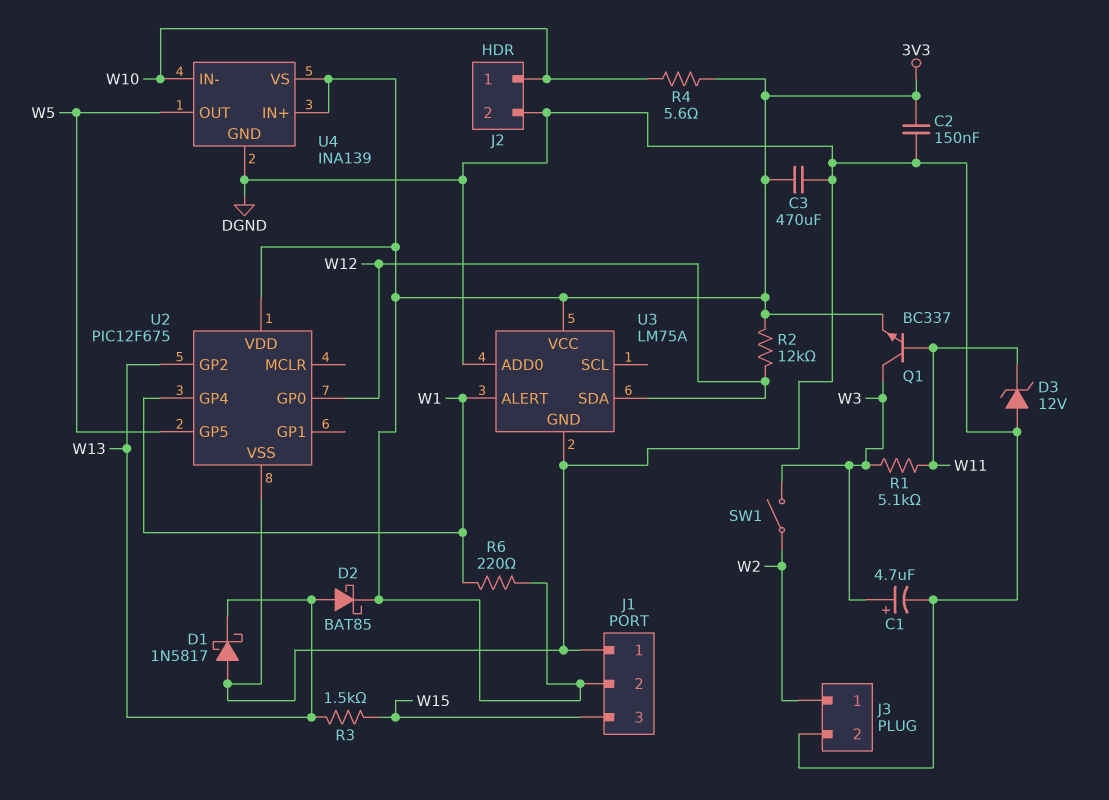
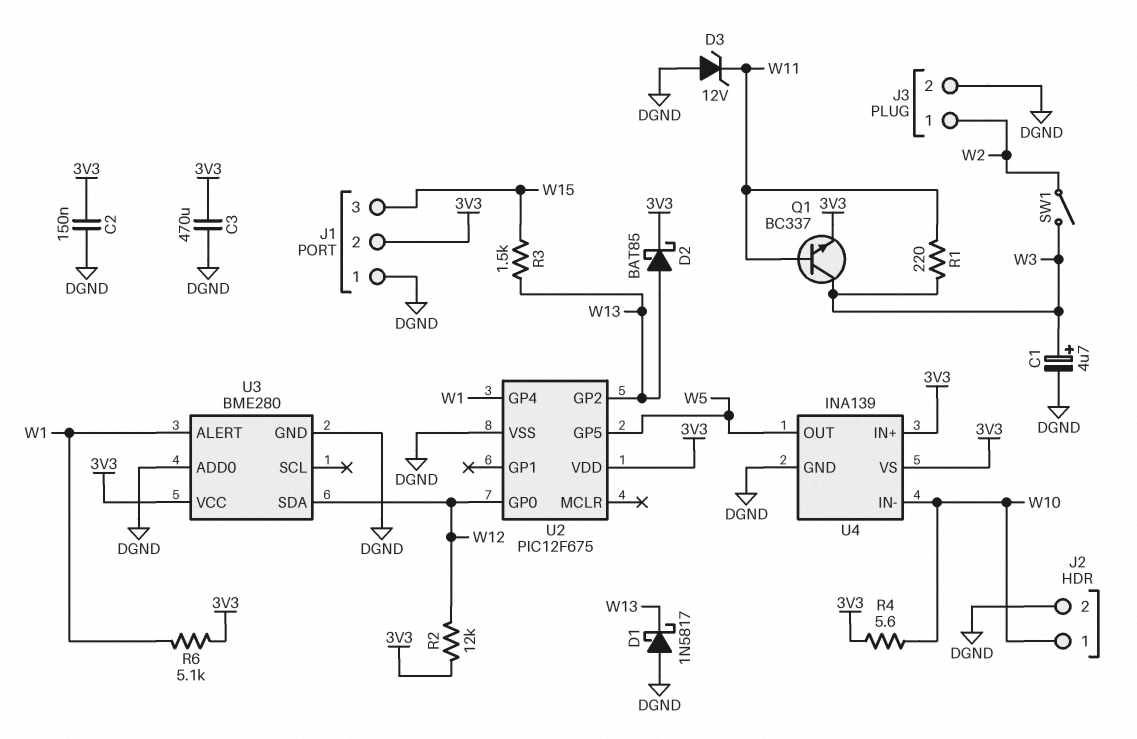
R1: 5.1k (W3, W11) -> 220 (W3, W11)
R6: 220 (3V3, W1) -> 5.1k (3V3, W1)
U3: LM75A -> BME280

